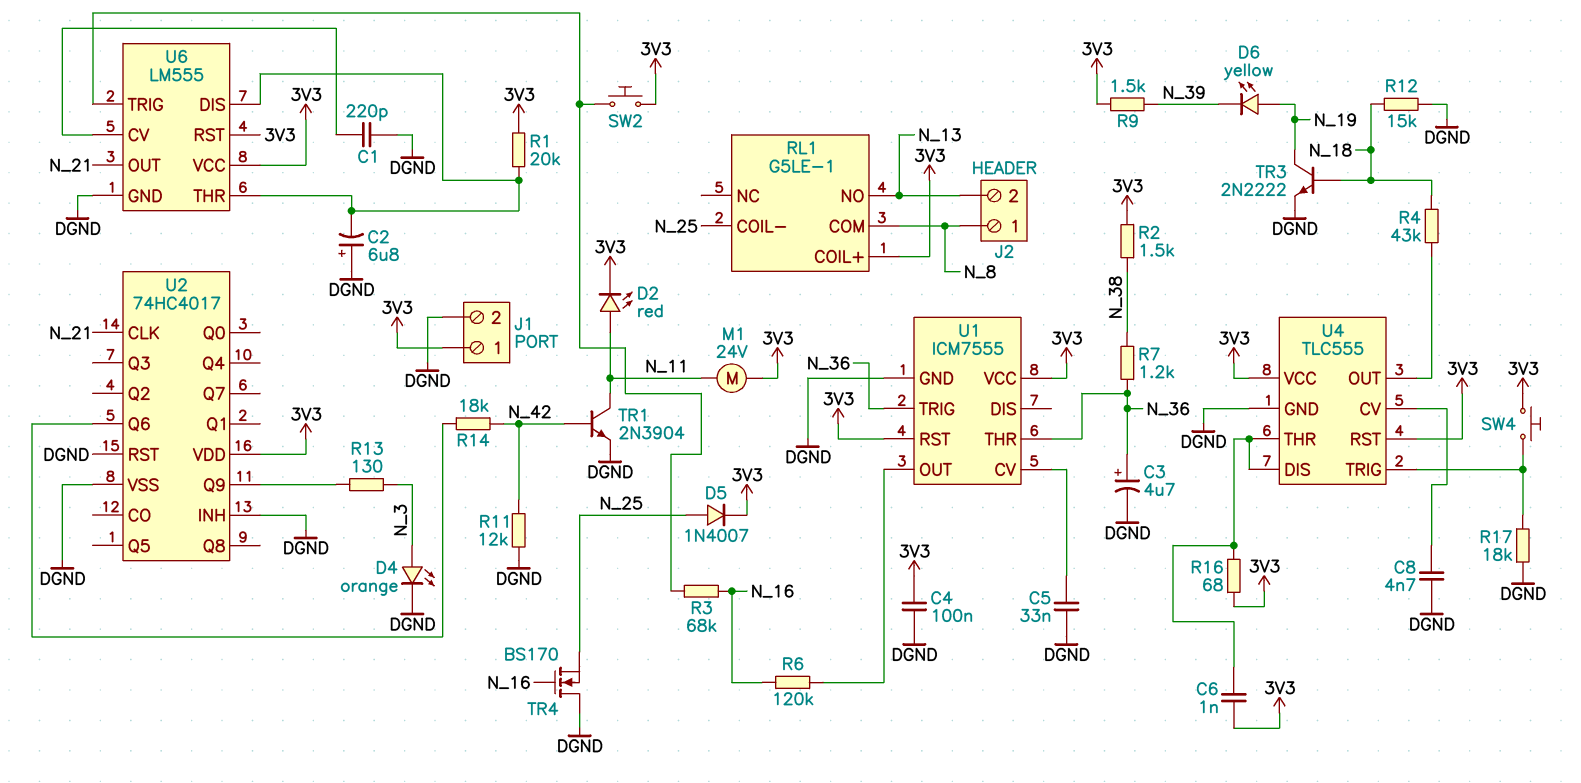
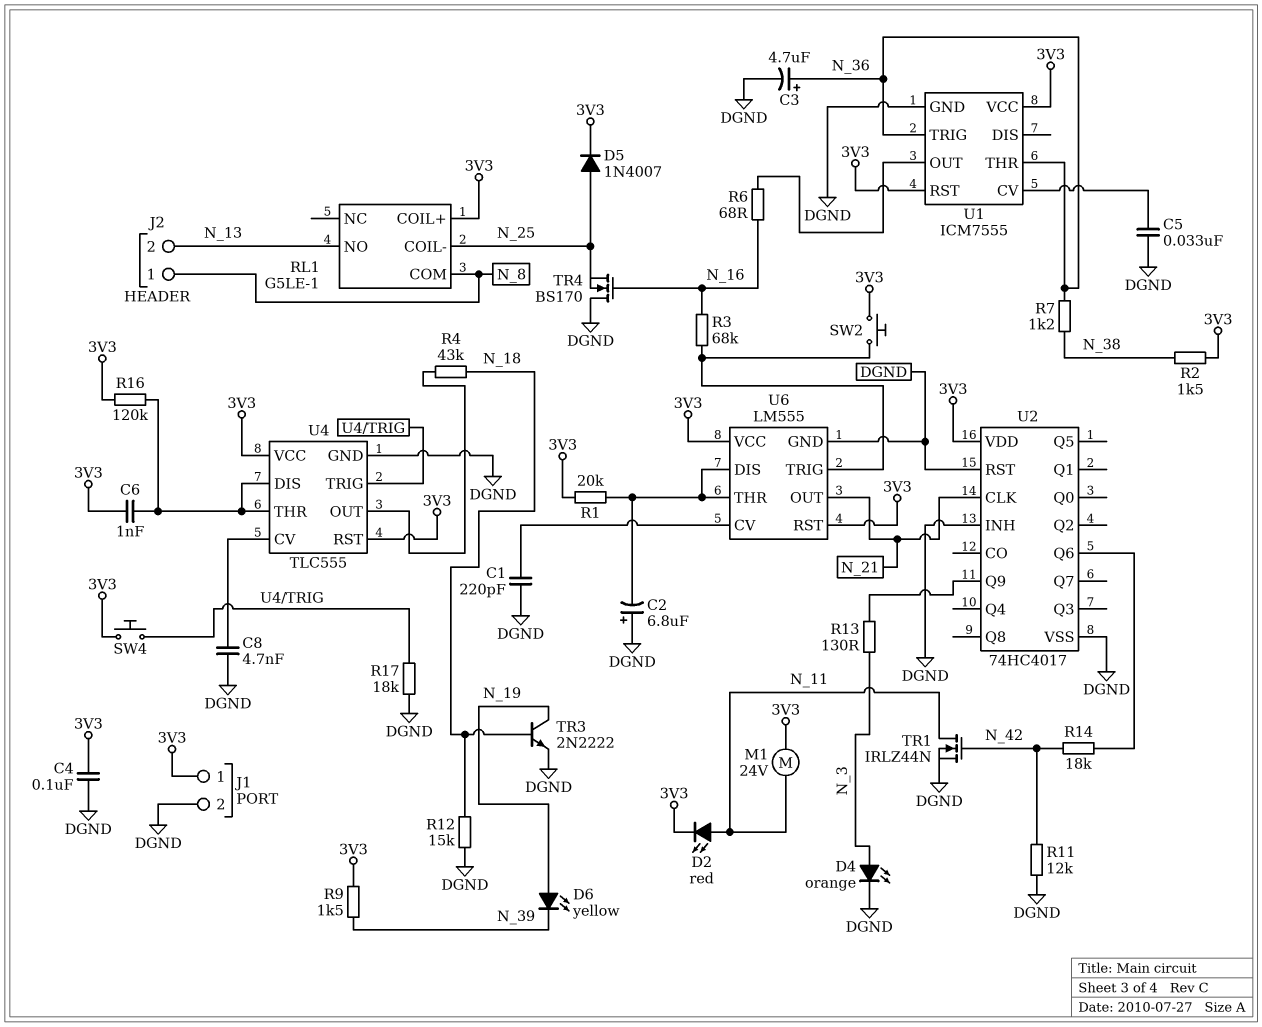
R6: 120k (N_16, U1/OUT) -> 68 (N_16, U1/OUT)
R16: 68 (3V3, U4/DIS) -> 120k (3V3, U4/DIS)
TR1: NPN 2N3904 (B N_42, C N_11, E DGND) -> NMOS IRLZ44N (G N_42, D N_11, S DGND)

